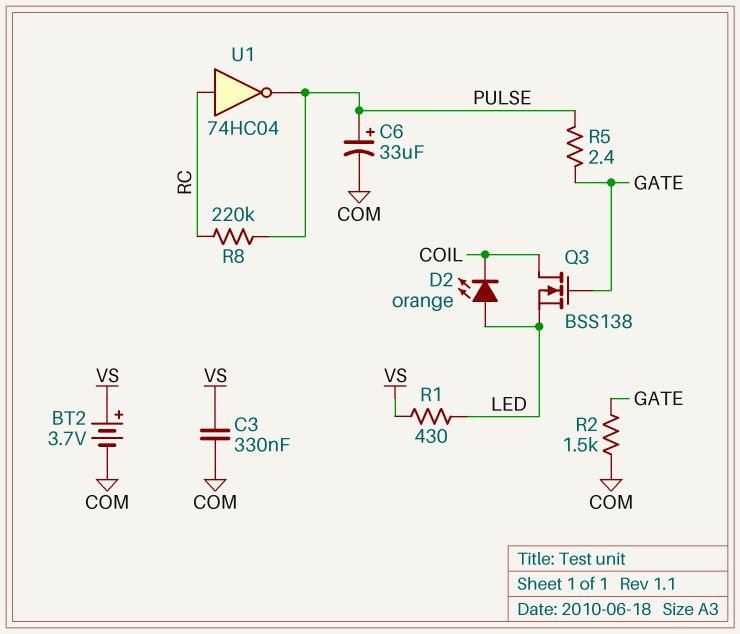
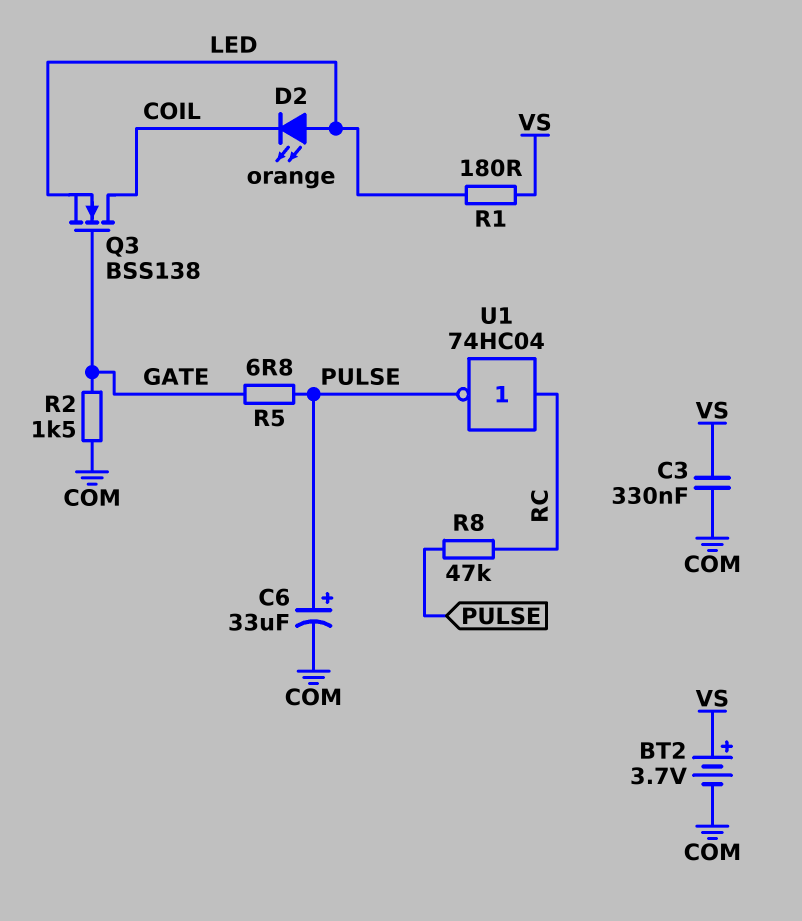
R1: 430 (LED, VS) -> 180 (LED, VS)
R5: 2.4 (GATE, PULSE) -> 6.8 (GATE, PULSE)
R8: 220k (PULSE, RC) -> 47k (PULSE, RC)

